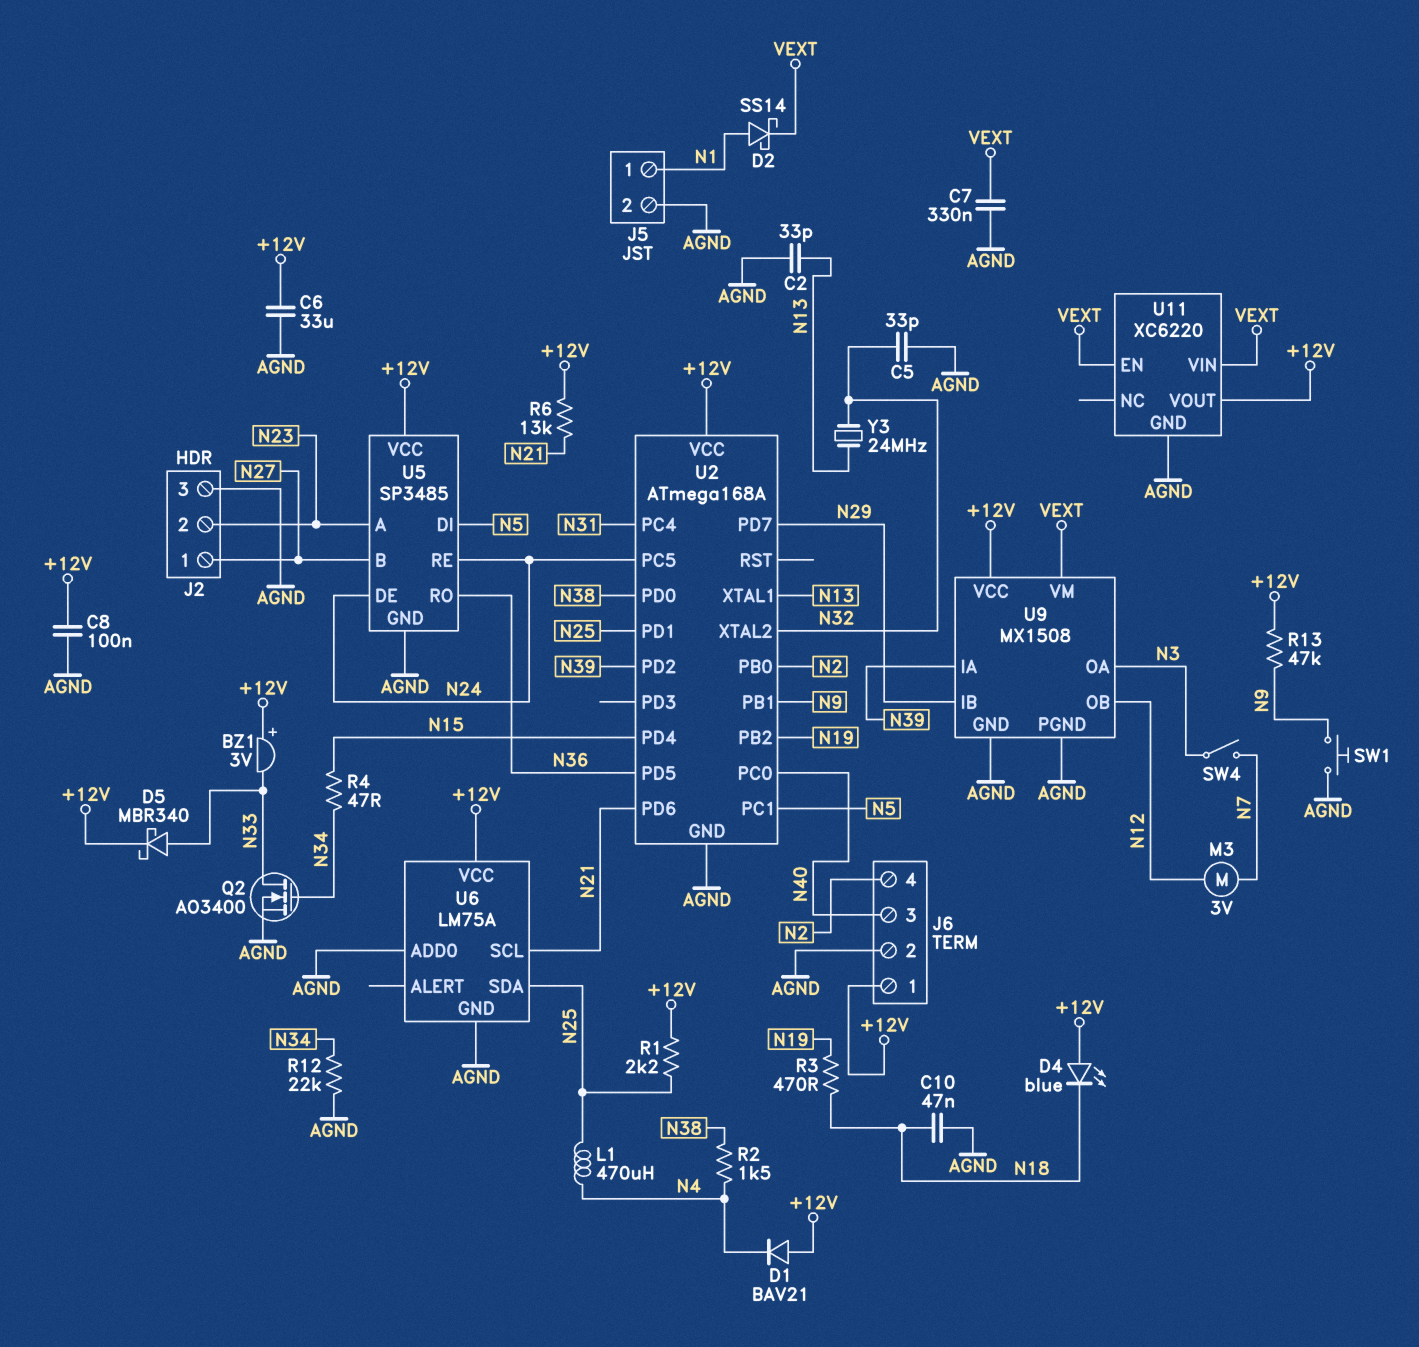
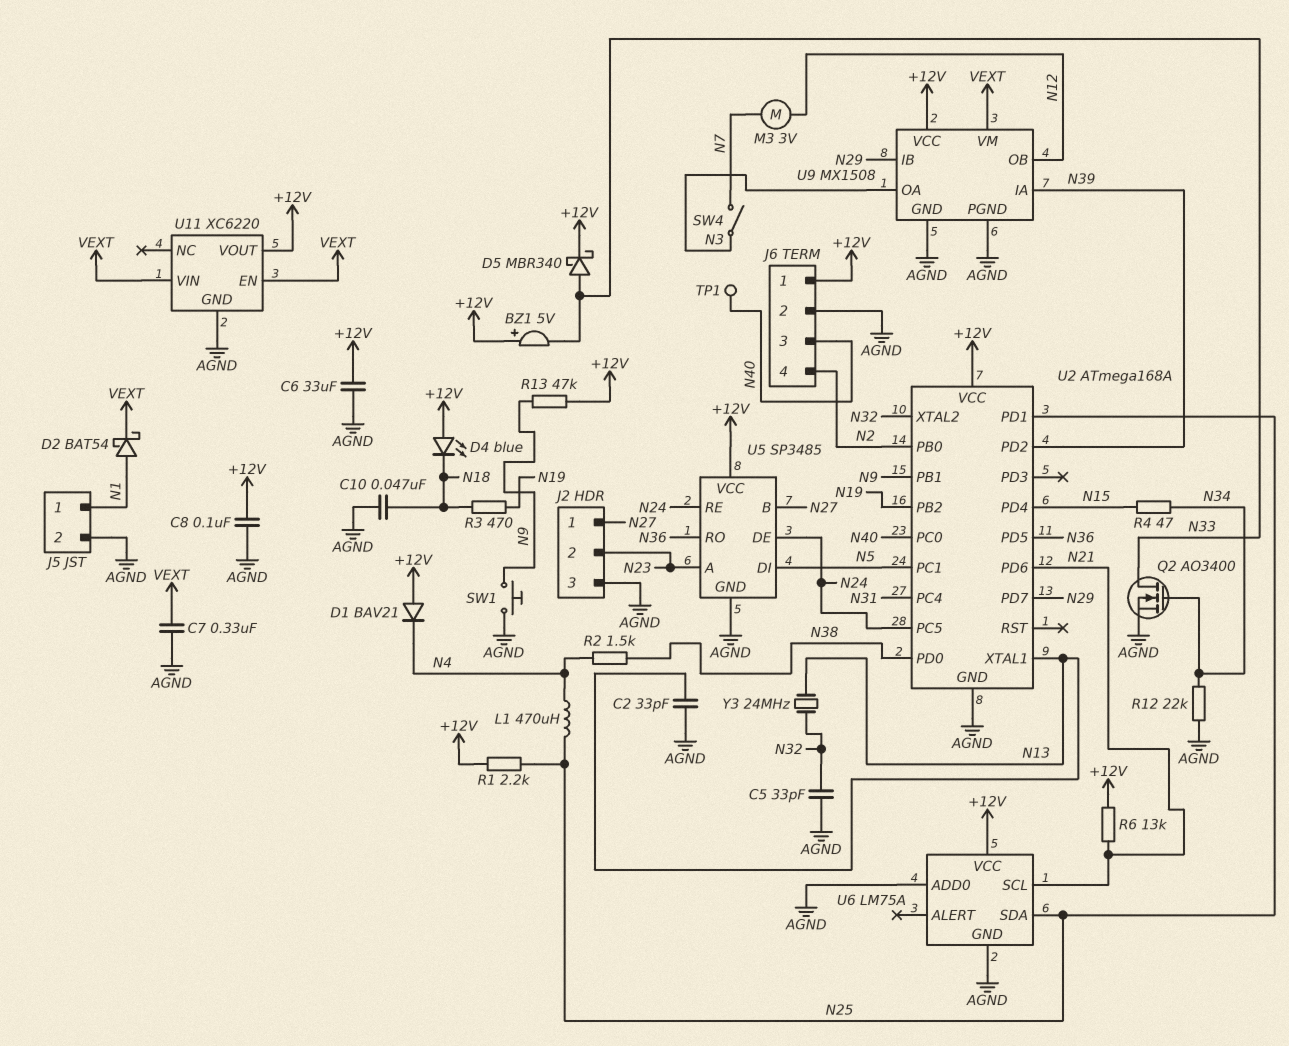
BZ1: buzzer 3V (plus +12V, minus N33) -> buzzer 5V (plus +12V, minus N33)
D2: schottky SS14 (A N1, K VEXT) -> schottky BAT54 (A N1, K VEXT)
TP1: none -> test point (N40)

